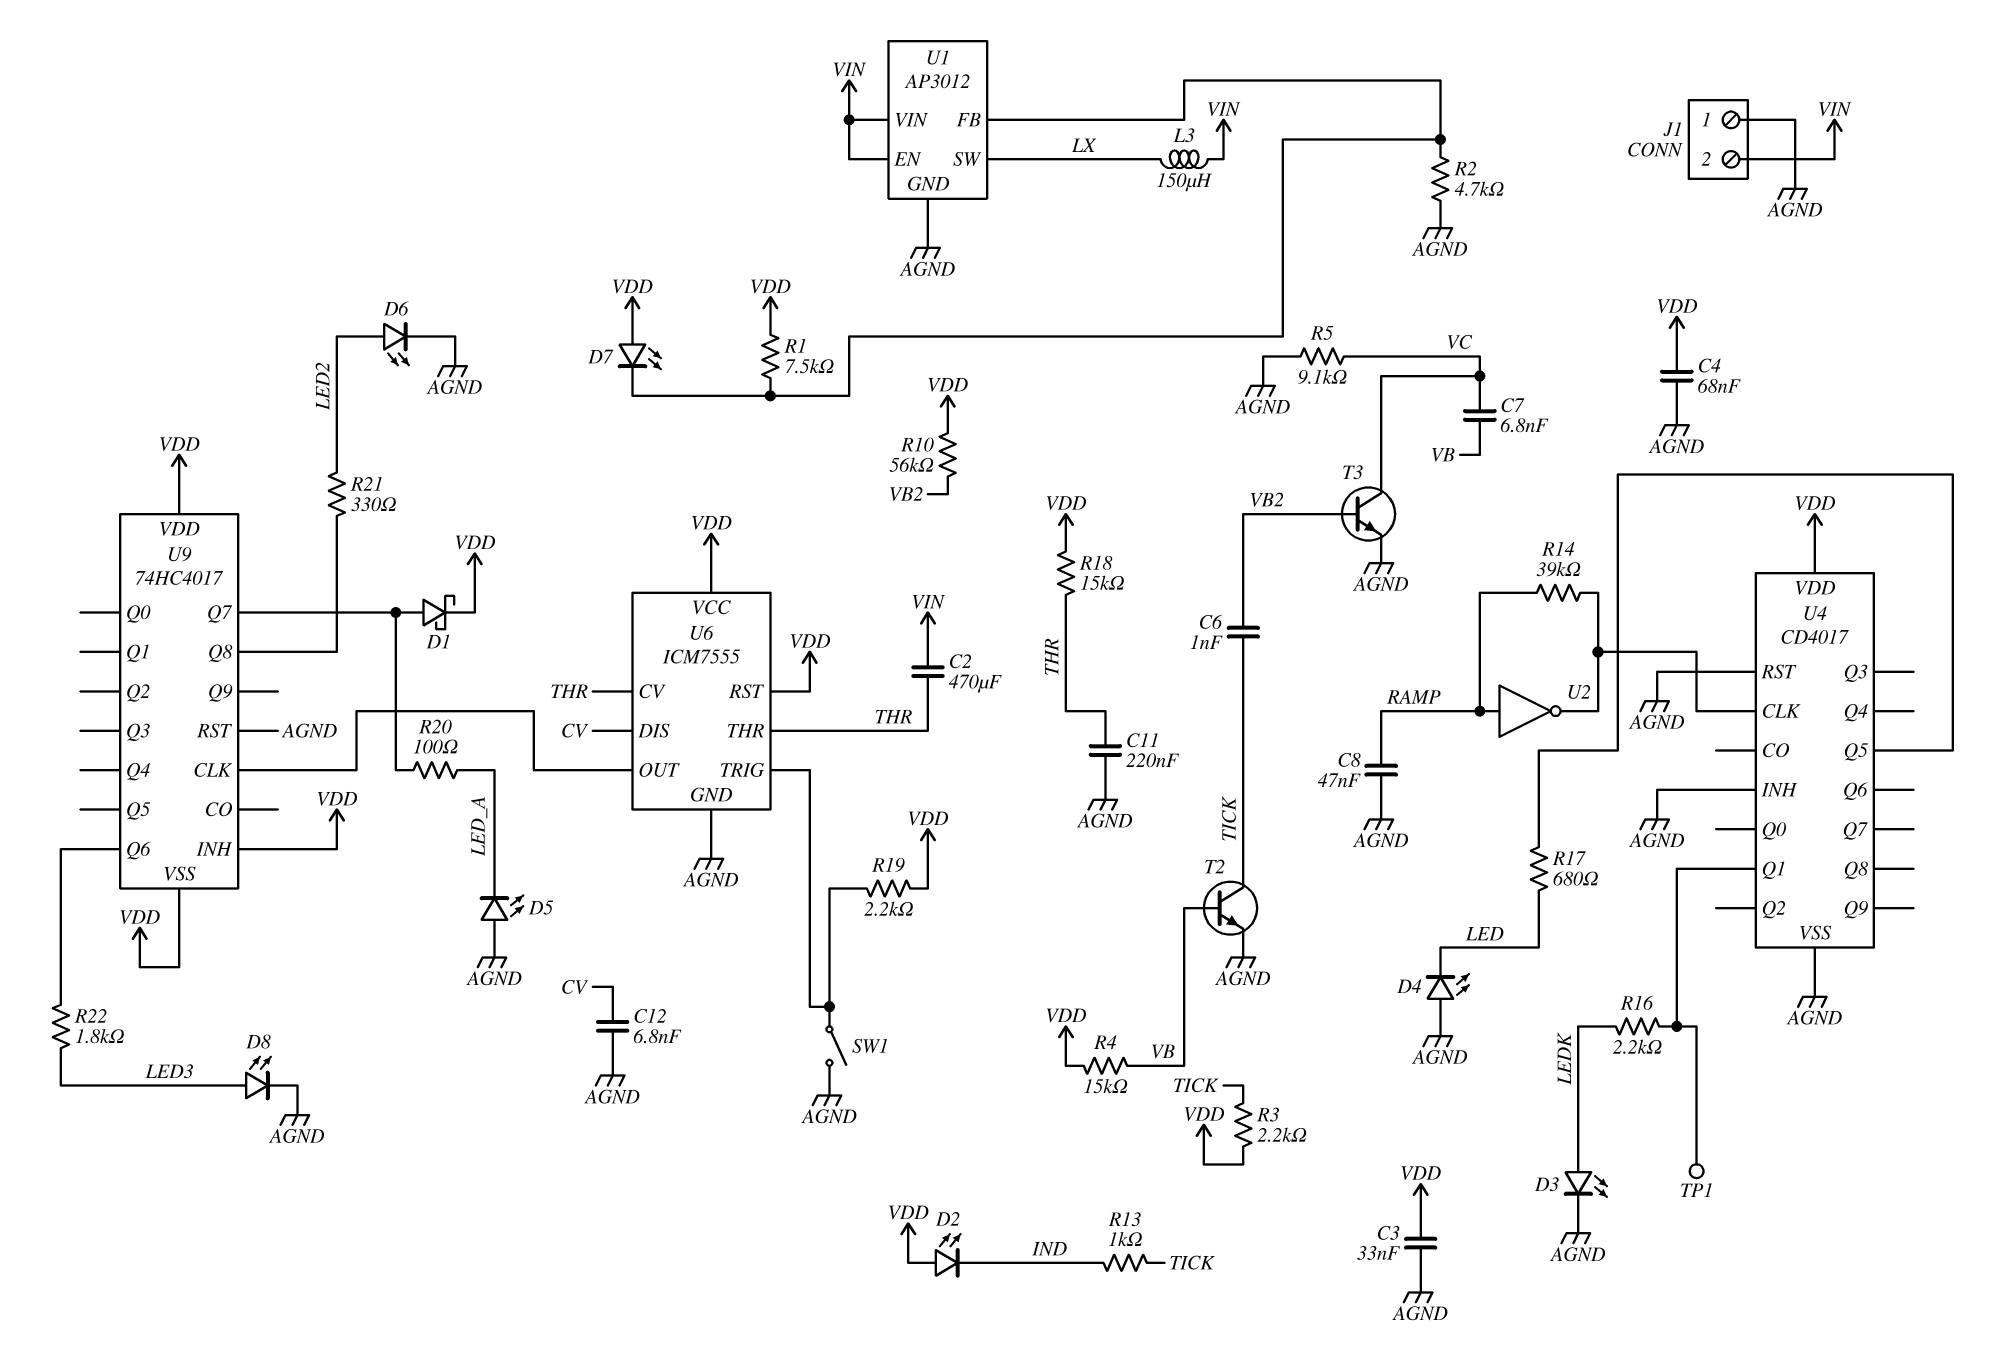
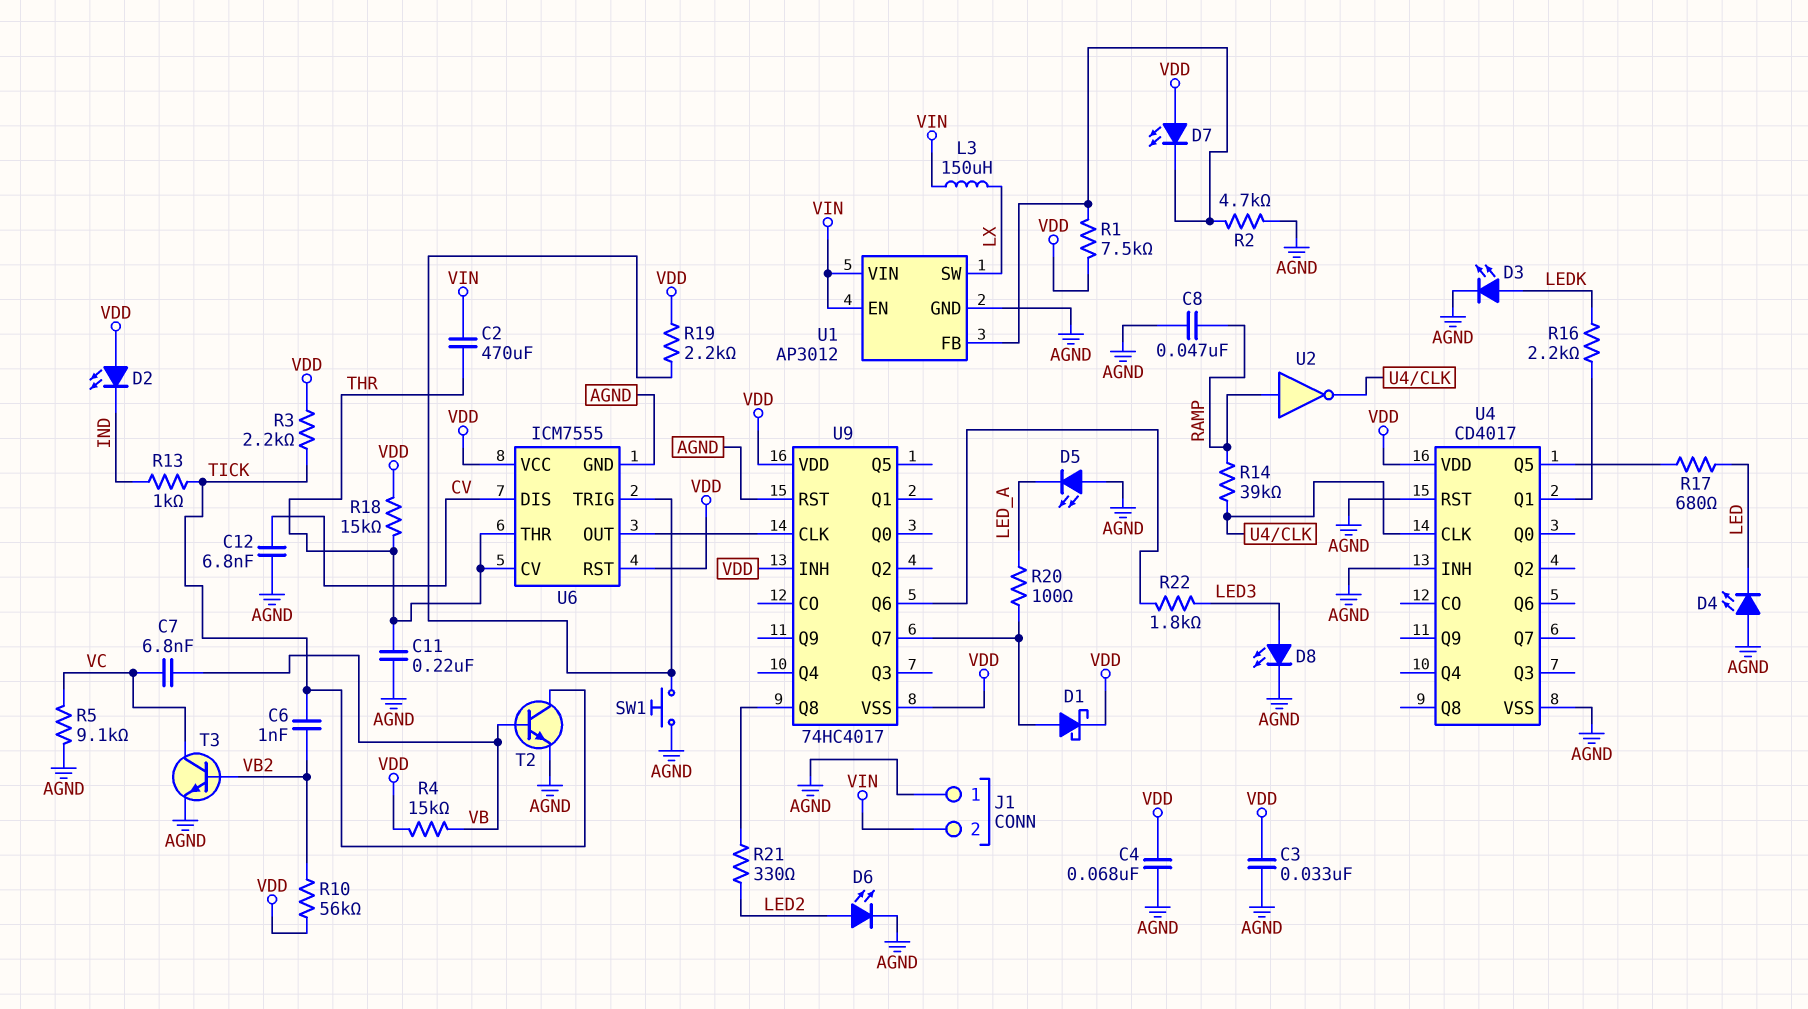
SW1: switch (AGND, U6/TRIG) -> button (AGND, U6/TRIG)
TP1: test point (U4/Q1) -> none

